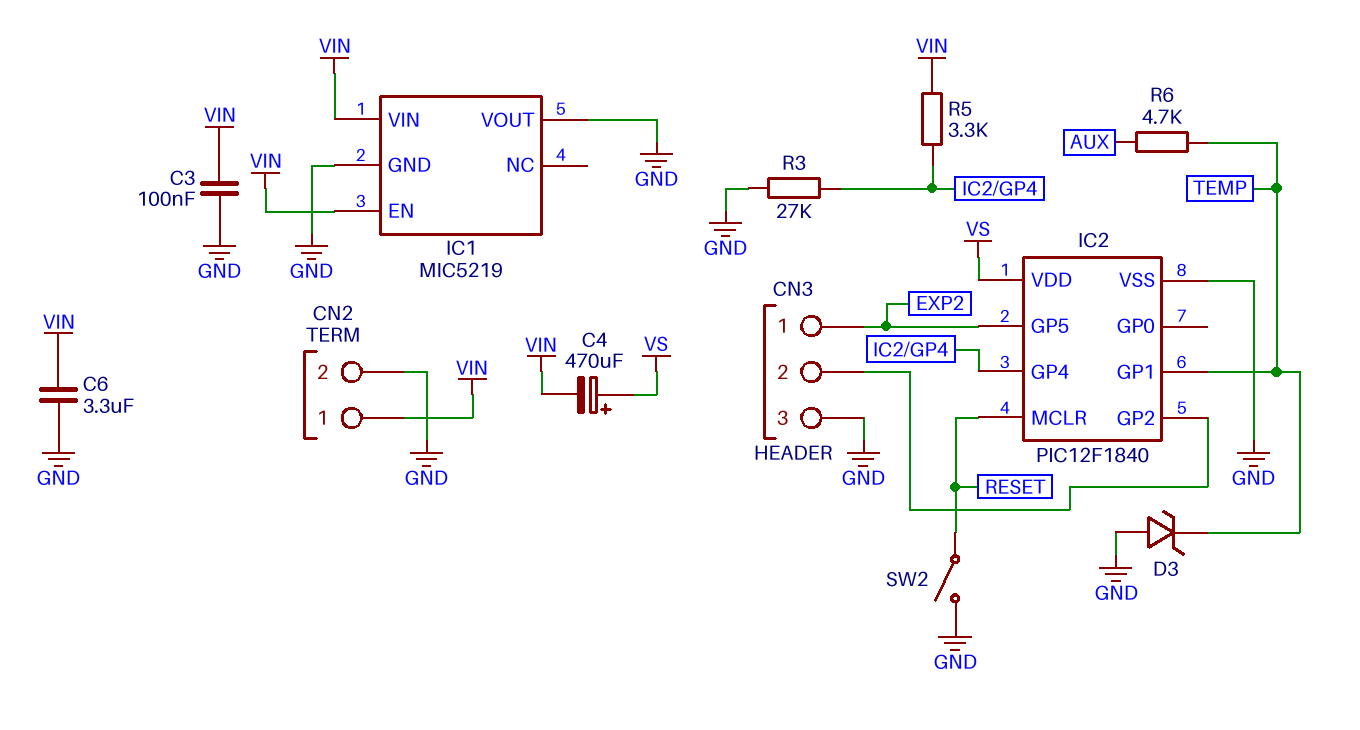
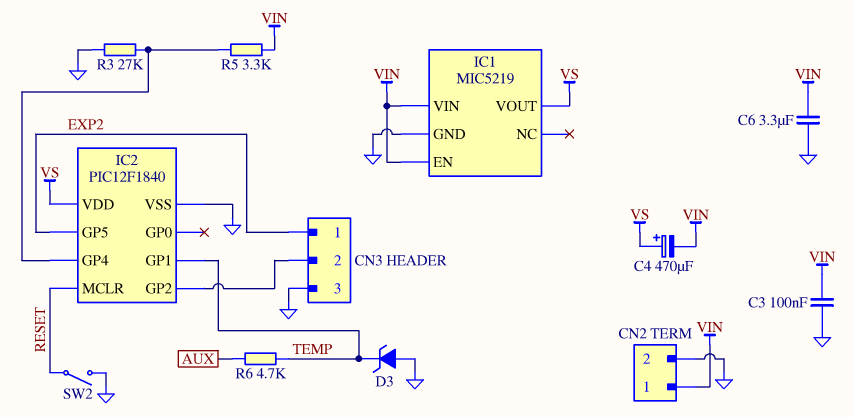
IC1 pin VOUT: GND -> VS

